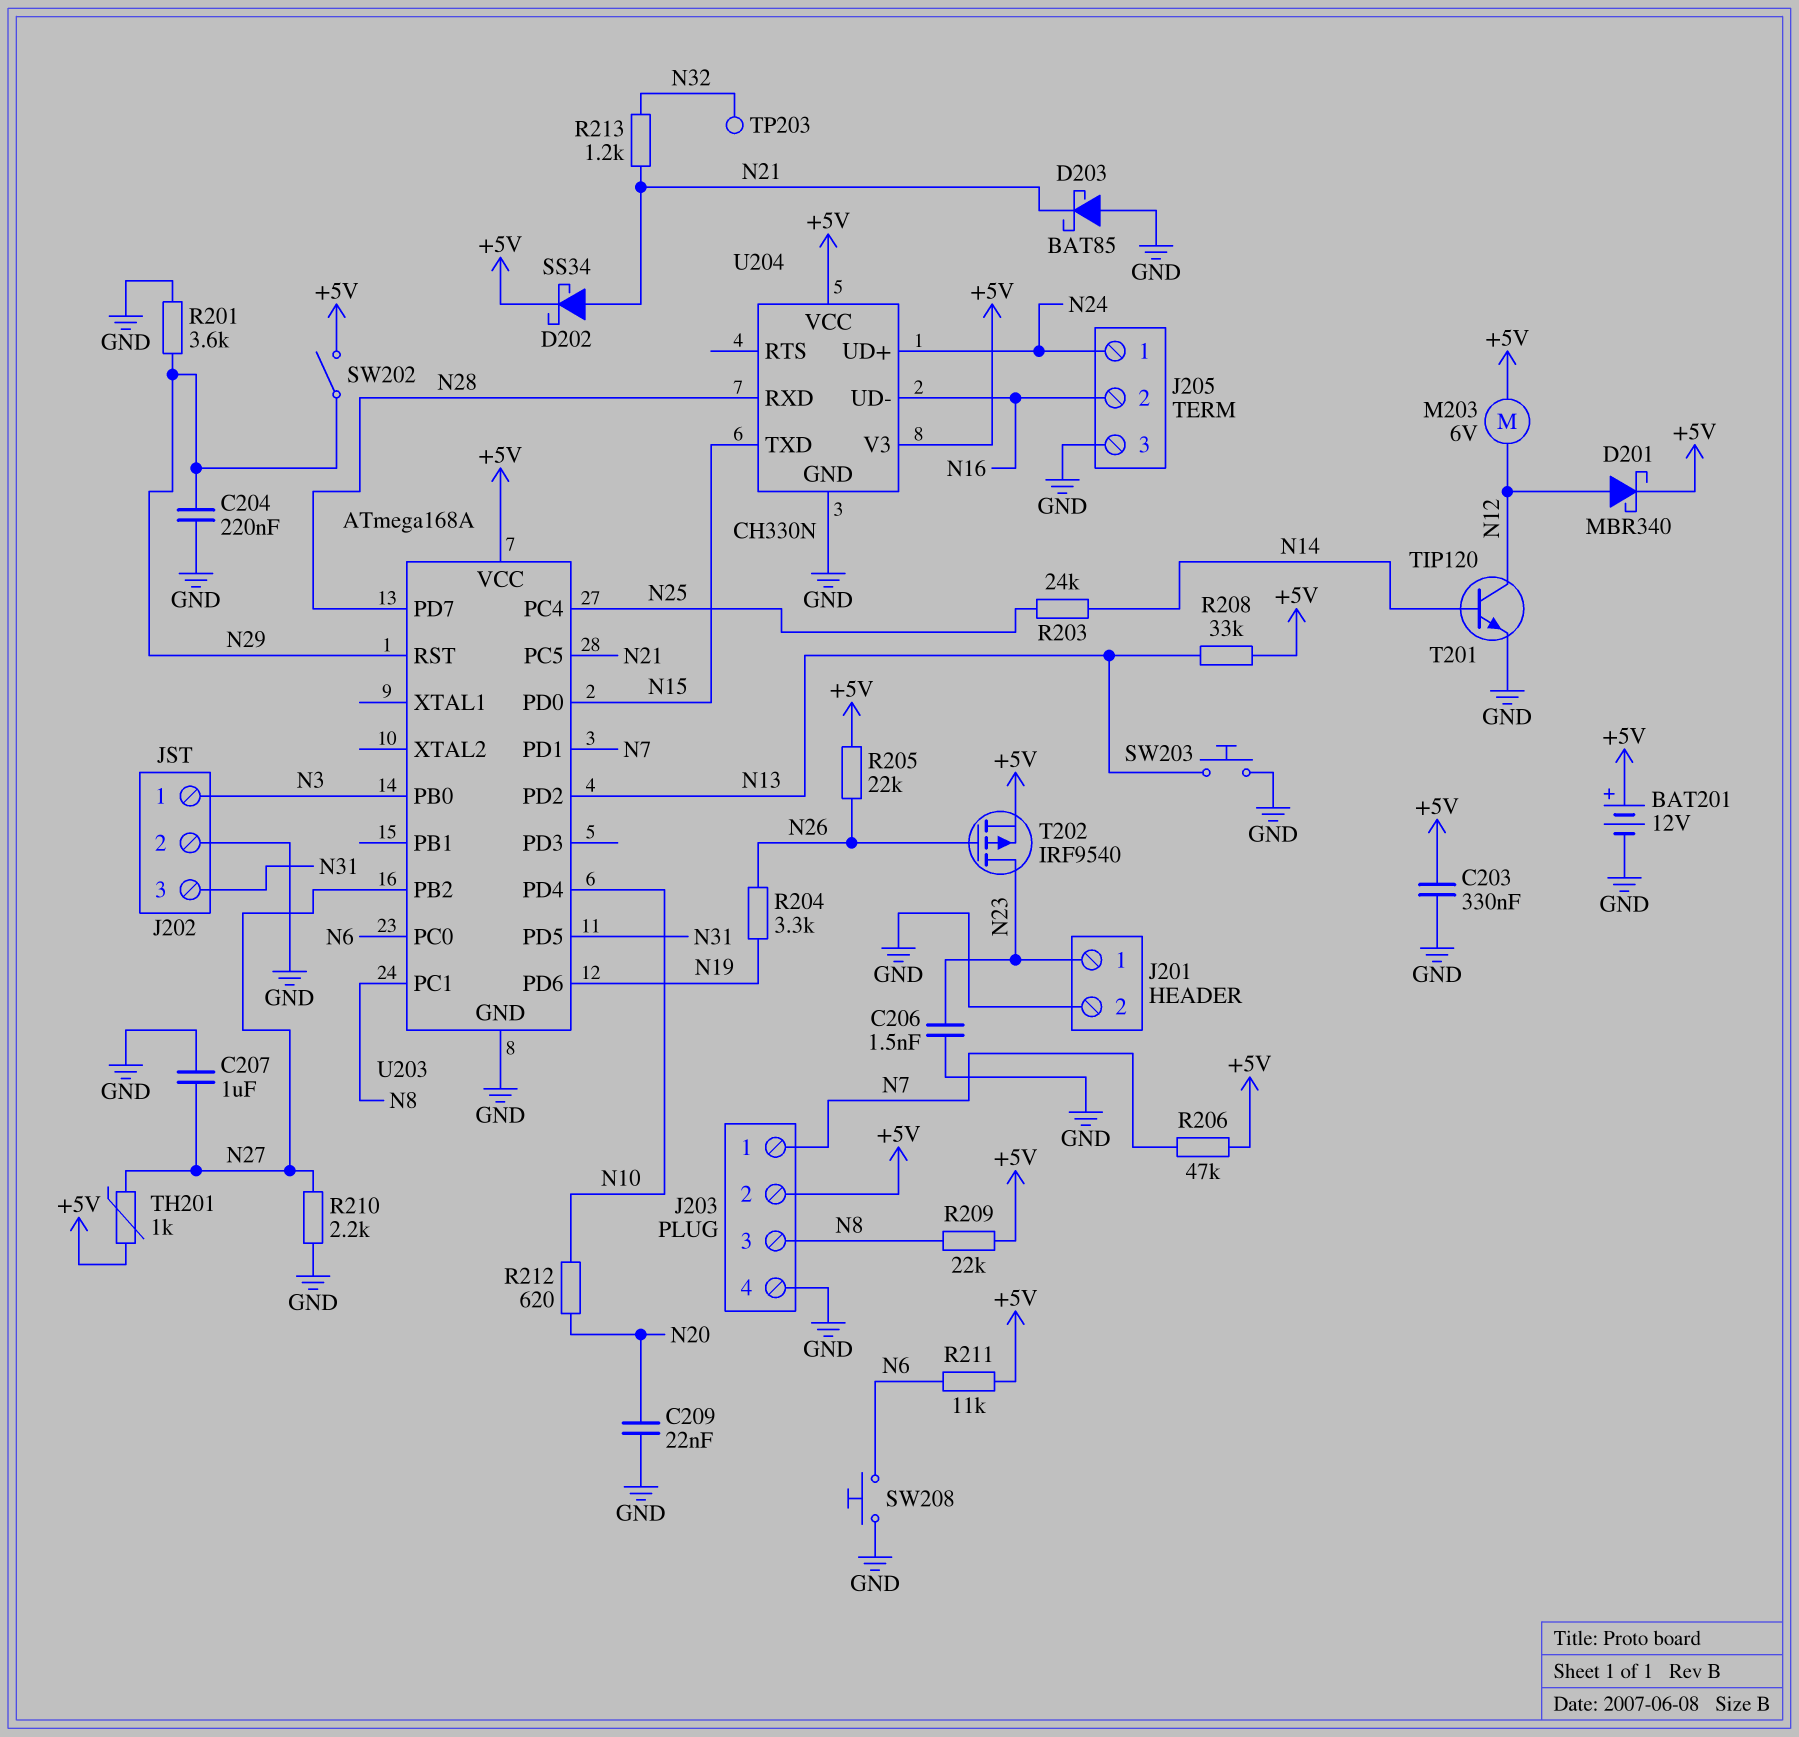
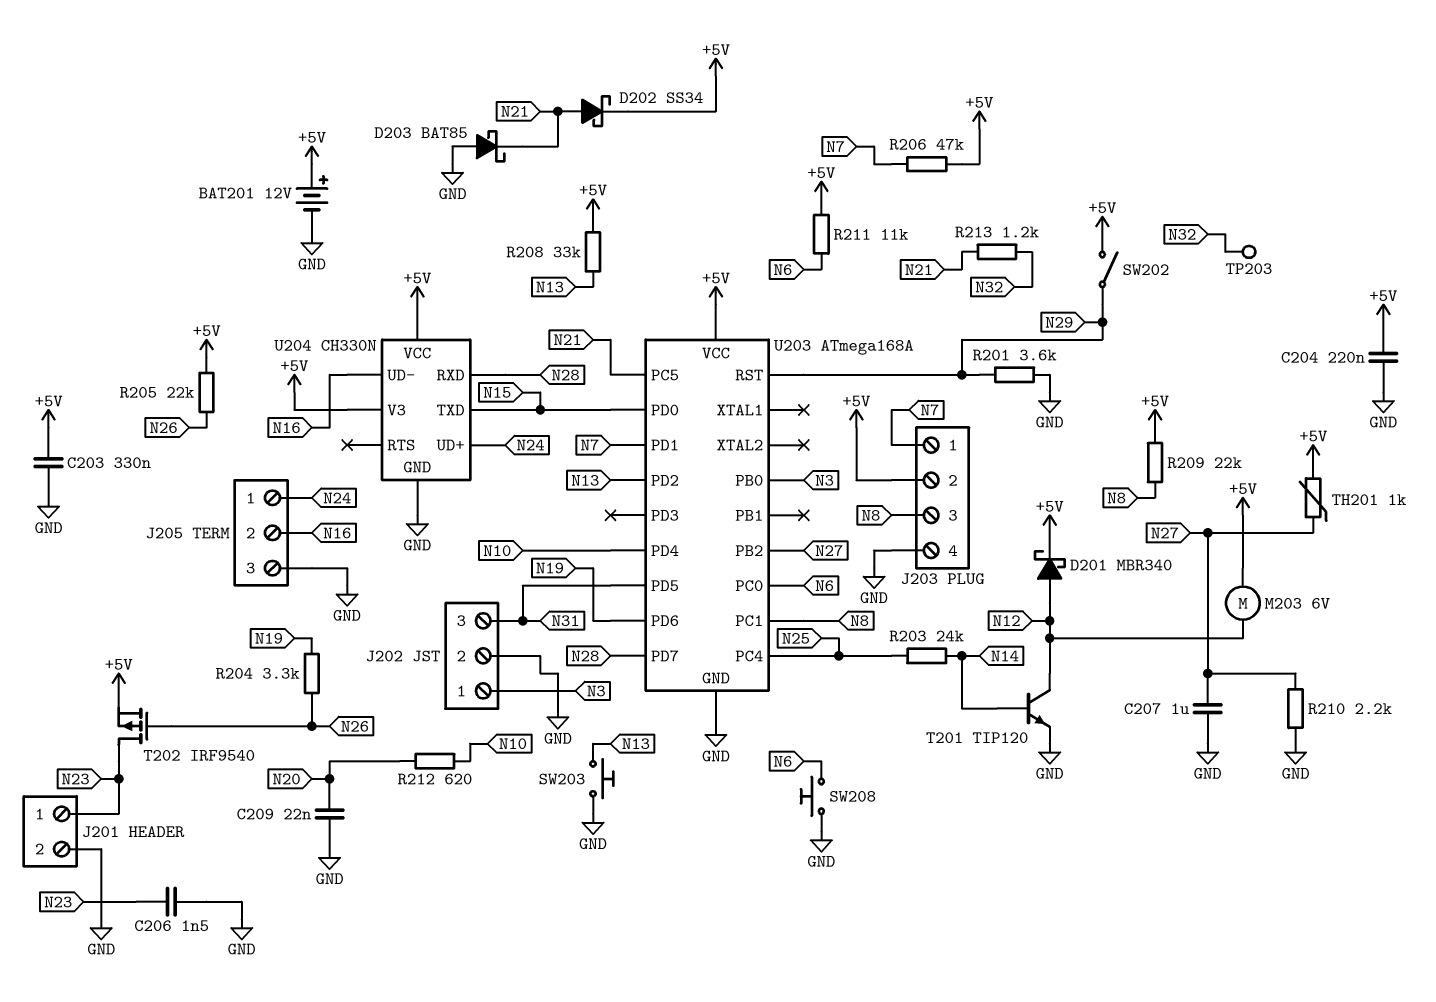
C204: 220nF (GND, N29) -> 220nF (+5V, GND)

